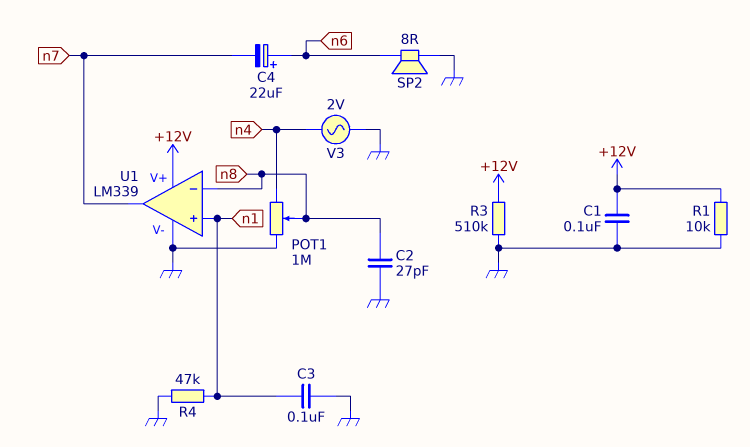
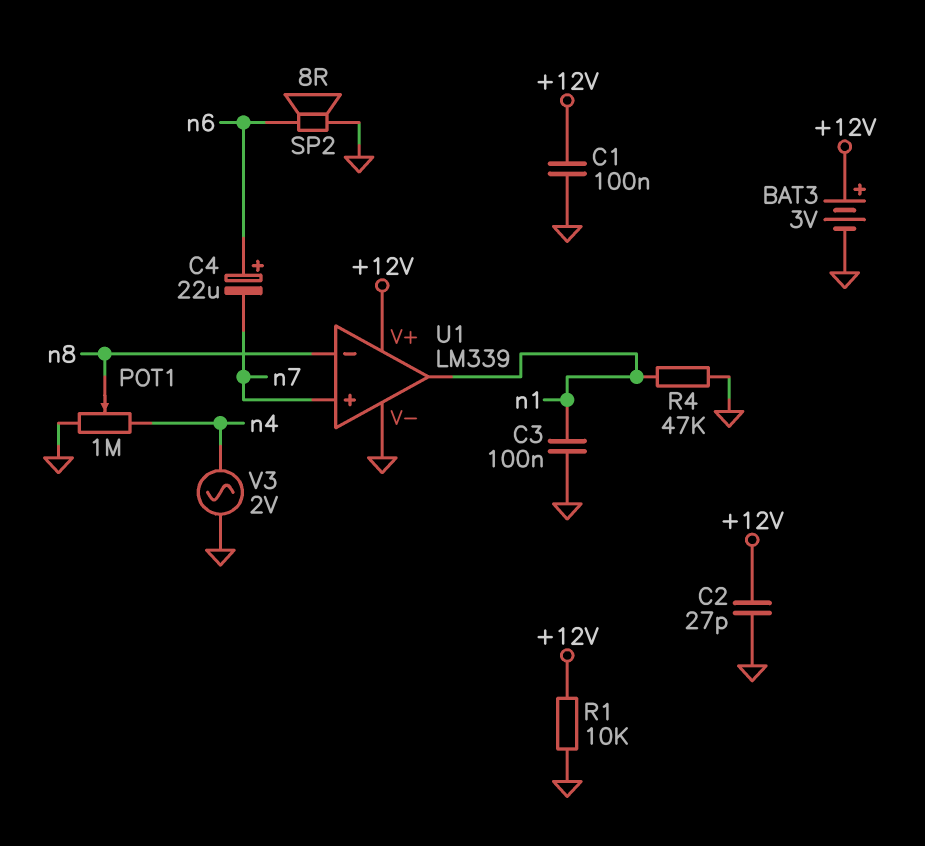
BAT3: none -> 3V (plus +12V, minus GND)
C2: 27pF (GND, n8) -> 27pF (+12V, GND)
R3: 510k (+12V, GND) -> none
U1 pin in+: n1 -> n7
U1 pin out: n7 -> n1

